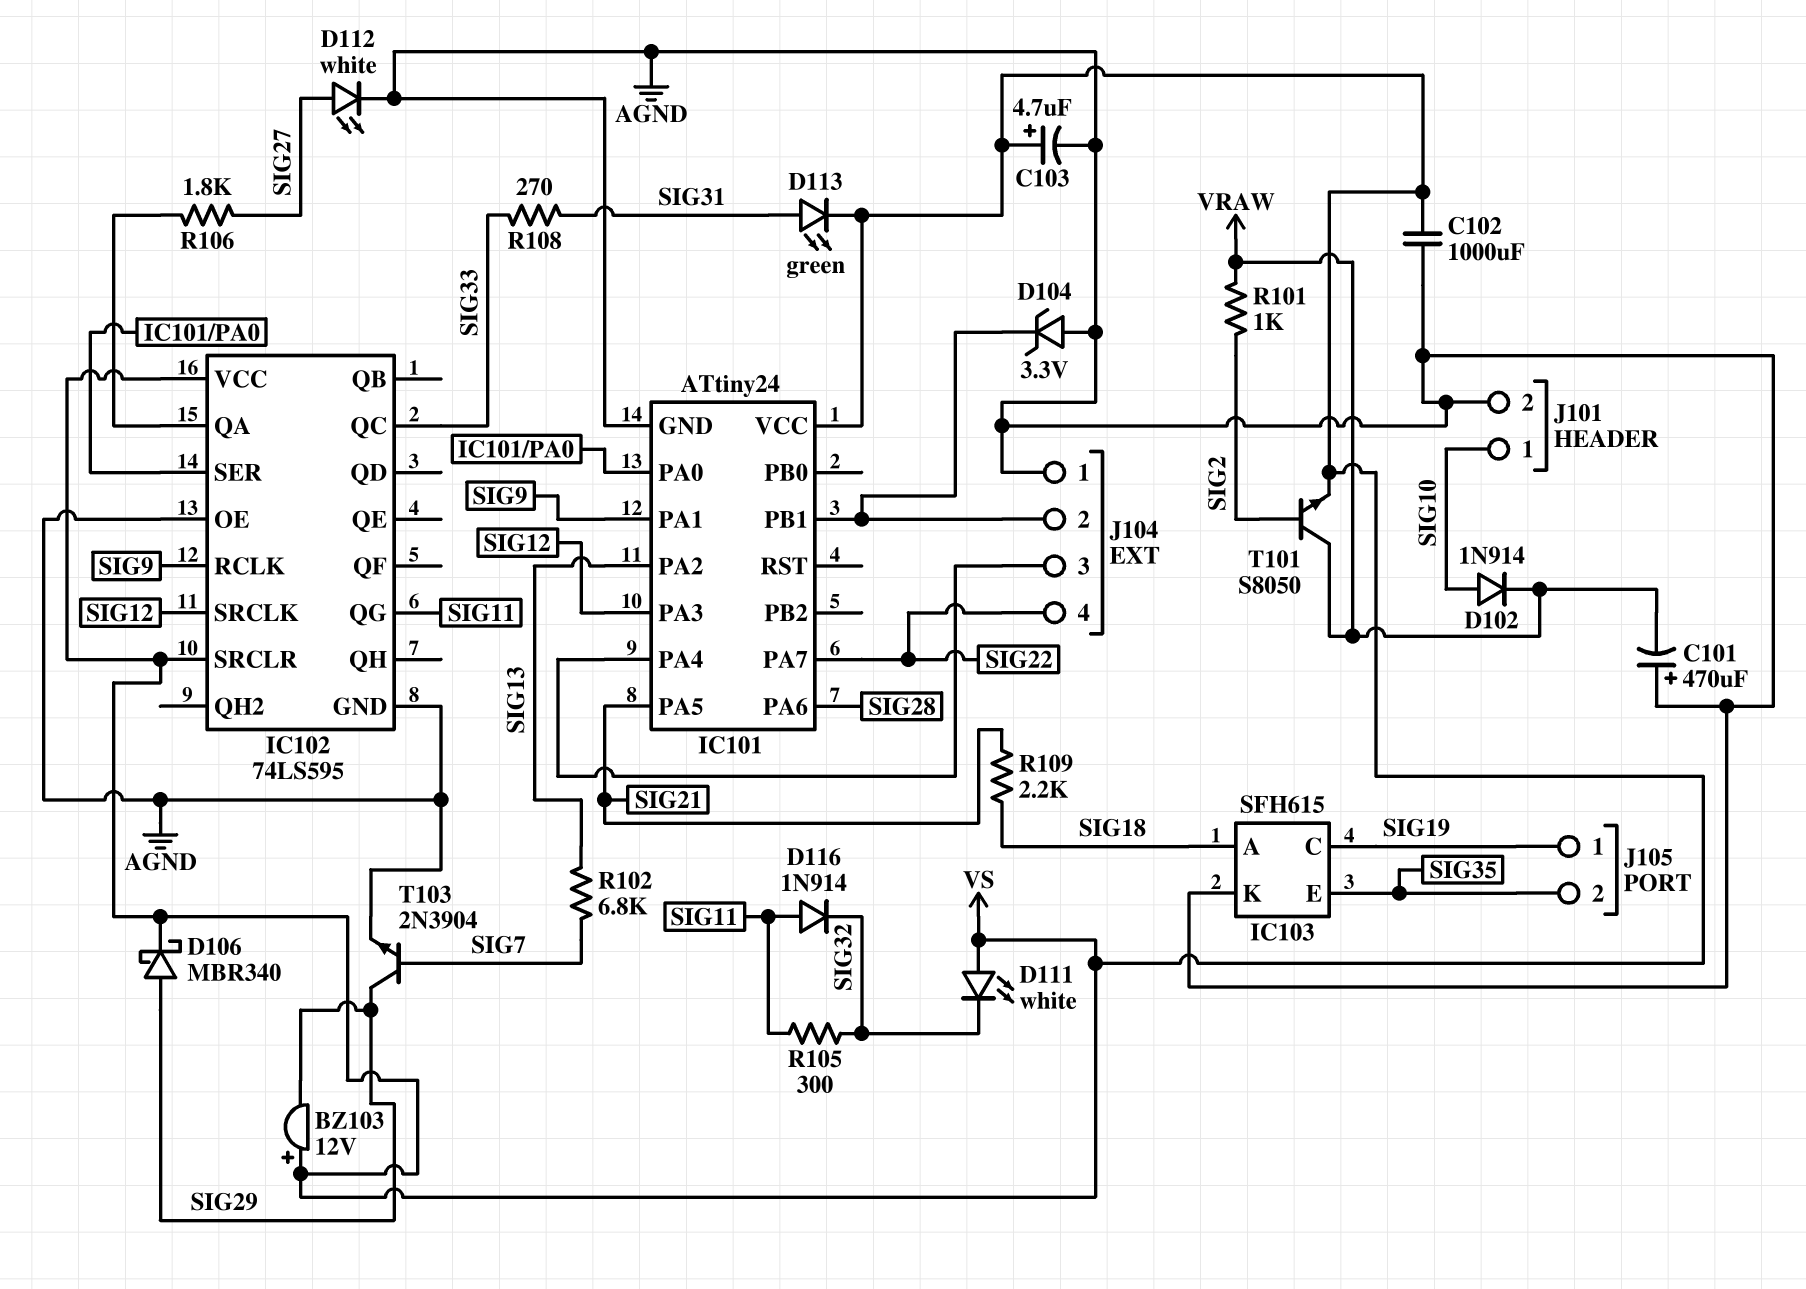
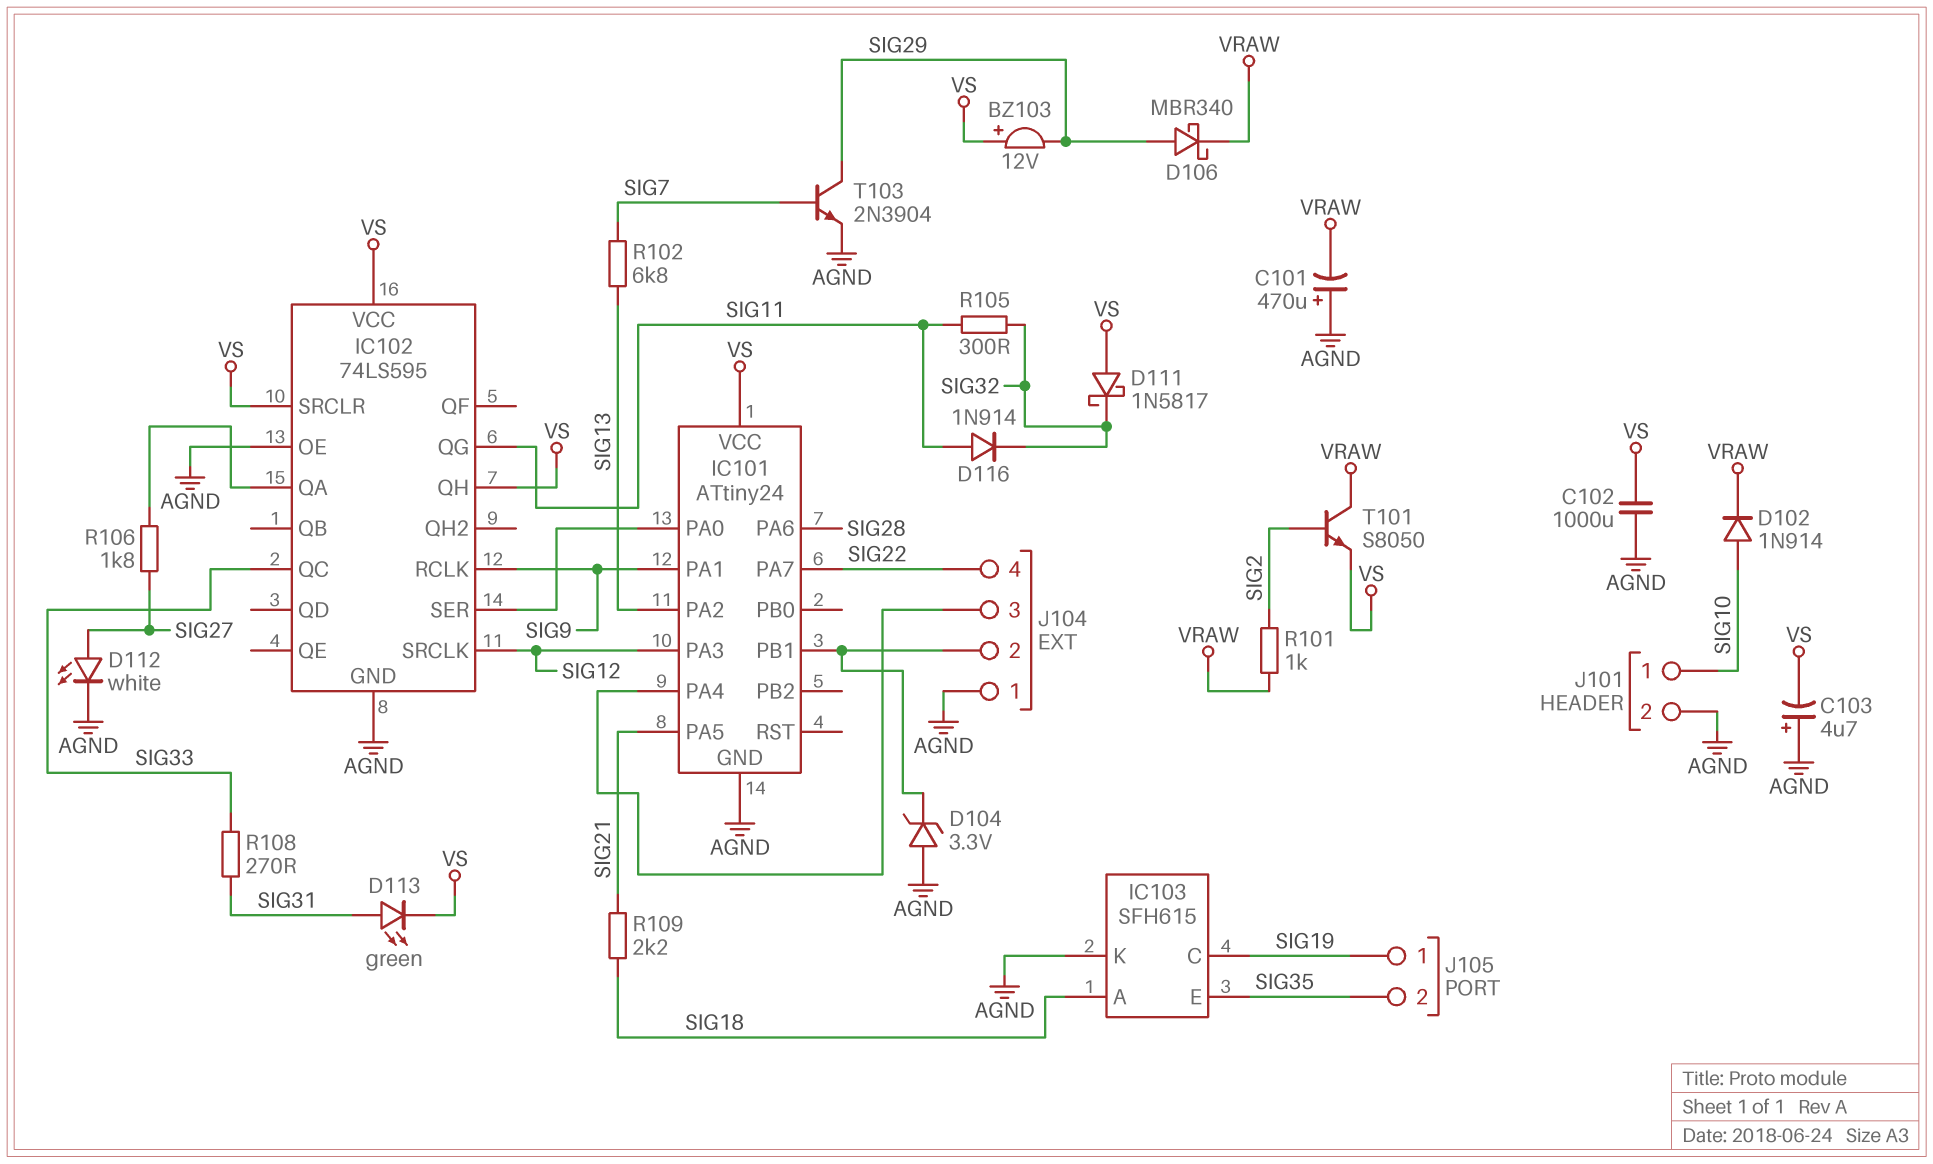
C103: 4.7uF (plus VS, minus AGND) -> 4.7uF (plus AGND, minus VS)
D106: schottky MBR340 (A SIG29, K VS) -> schottky MBR340 (A SIG29, K VRAW)
D111: LED white (A VS, K SIG32) -> schottky 1N5817 (A VS, K SIG32)
IC102 pin QH: none -> VS

